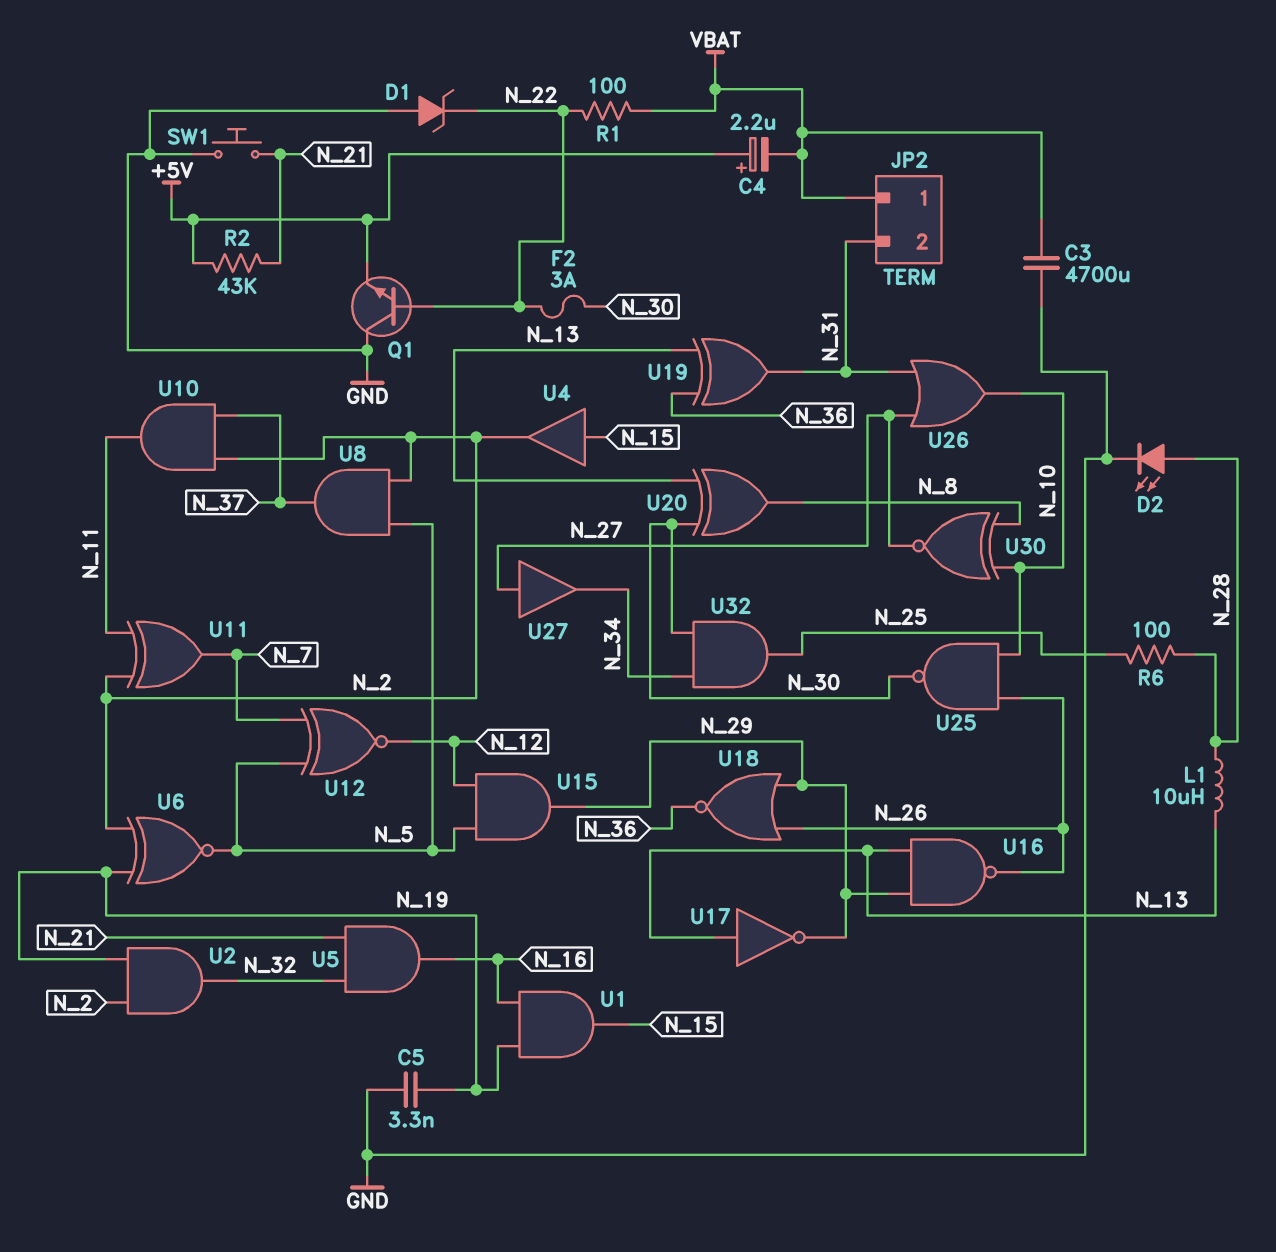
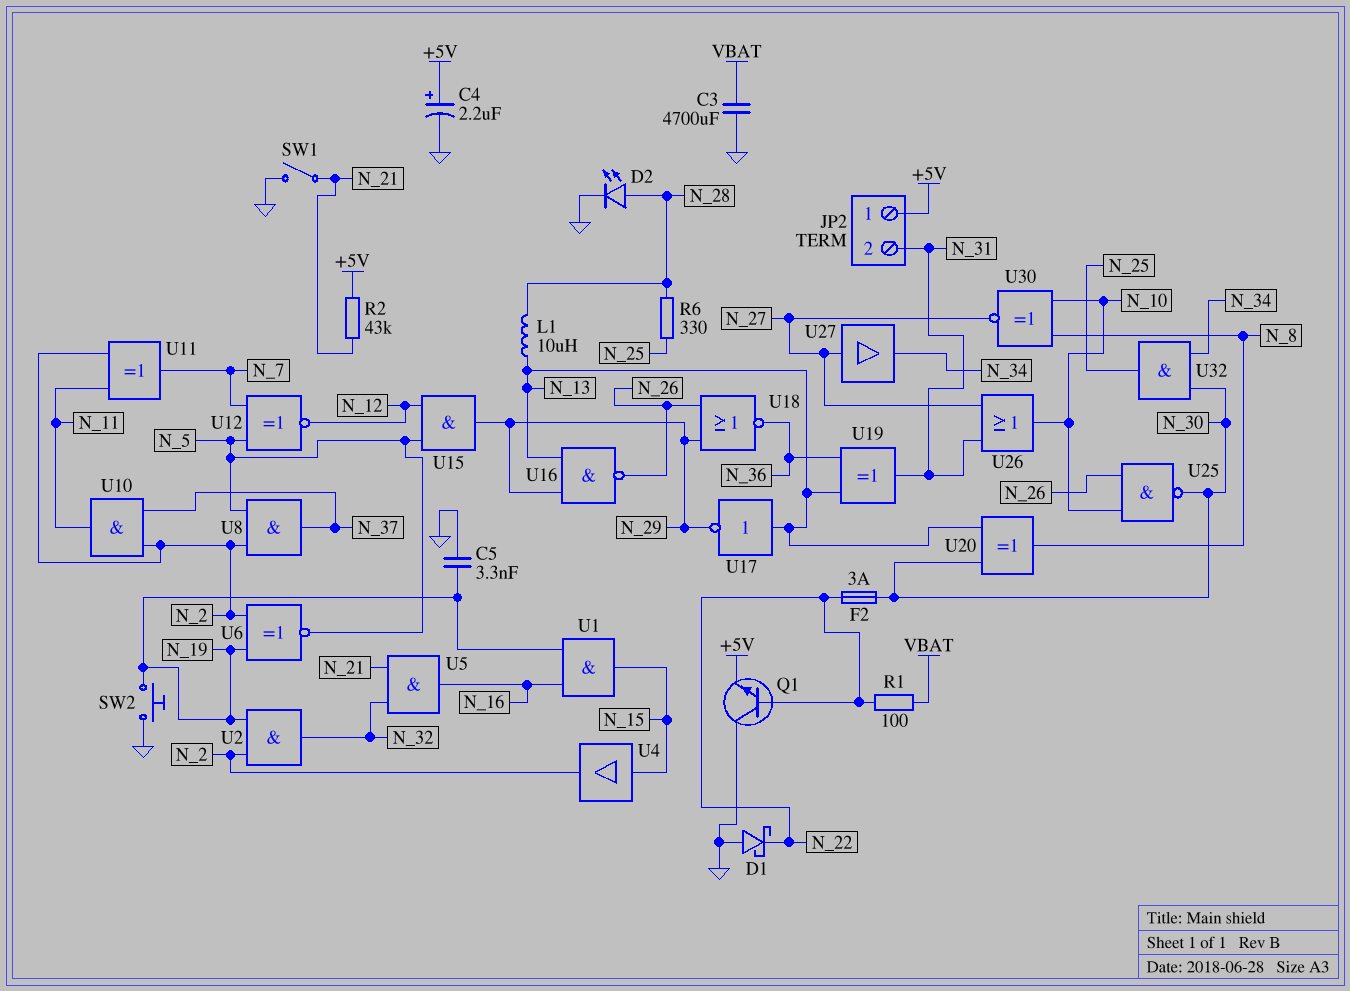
C4: 2.2uF (plus +5V, minus VBAT) -> 2.2uF (plus +5V, minus GND)
D1: zener (A GND, K N_22) -> schottky (A GND, K N_22)
JP2 pin 1: VBAT -> +5V
R6: 100 (N_25, N_28) -> 330 (N_25, N_28)
SW1: button (GND, N_21) -> switch (GND, N_21)
SW2: none -> button (GND, N_19)

